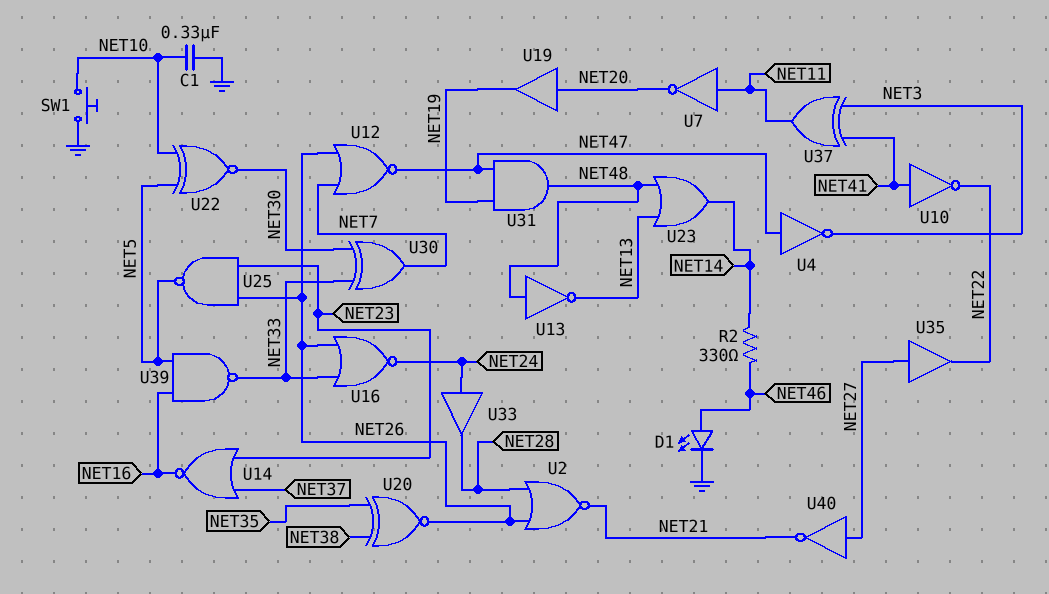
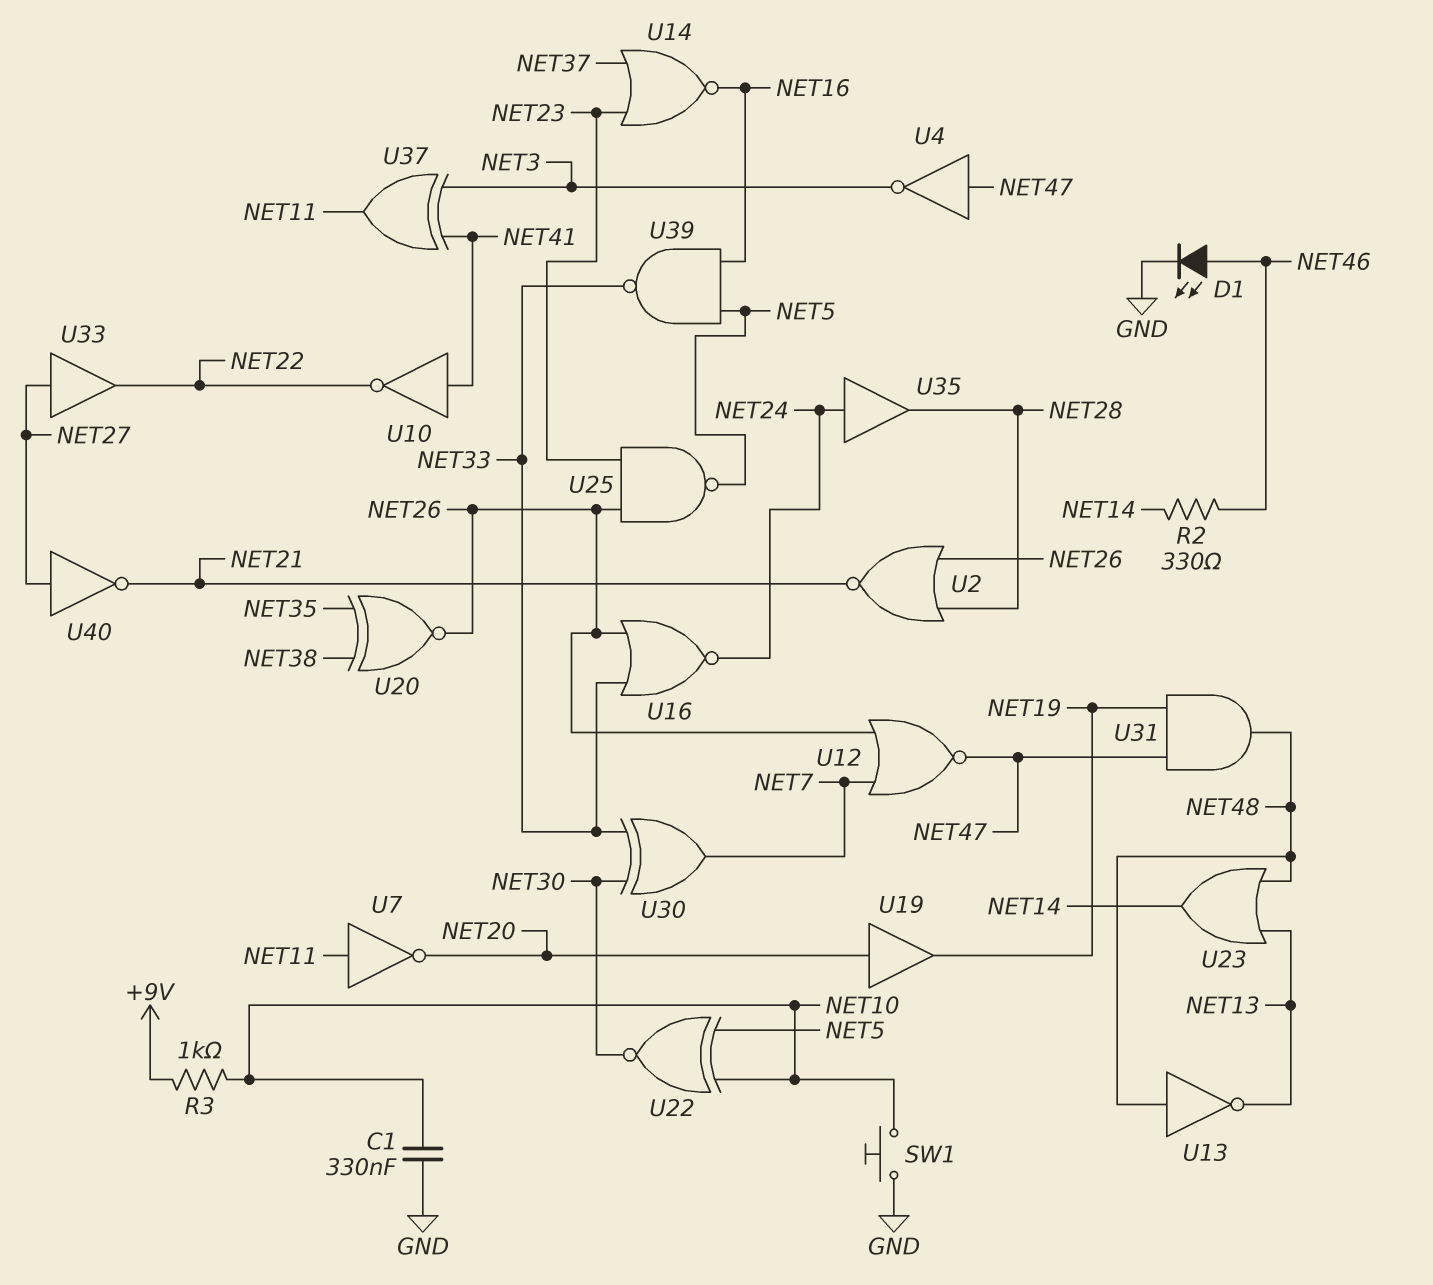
R3: none -> 1k (+9V, NET10)
U33: buffer (in NET24, out NET28) -> buffer (in NET27, out NET22)
U35: buffer (in NET27, out NET22) -> buffer (in NET24, out NET28)

